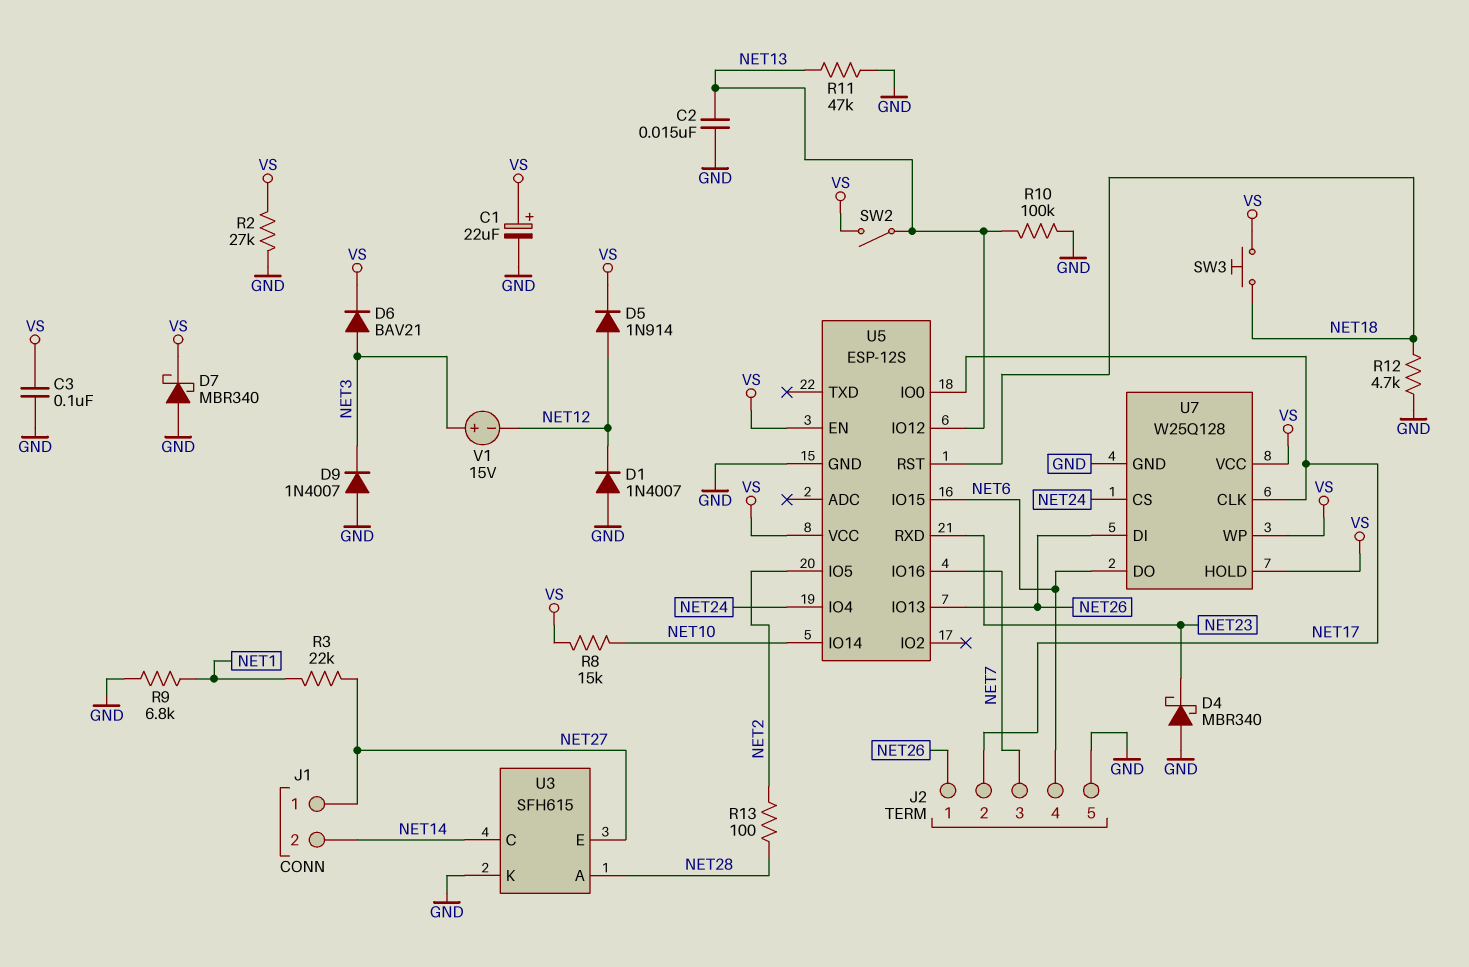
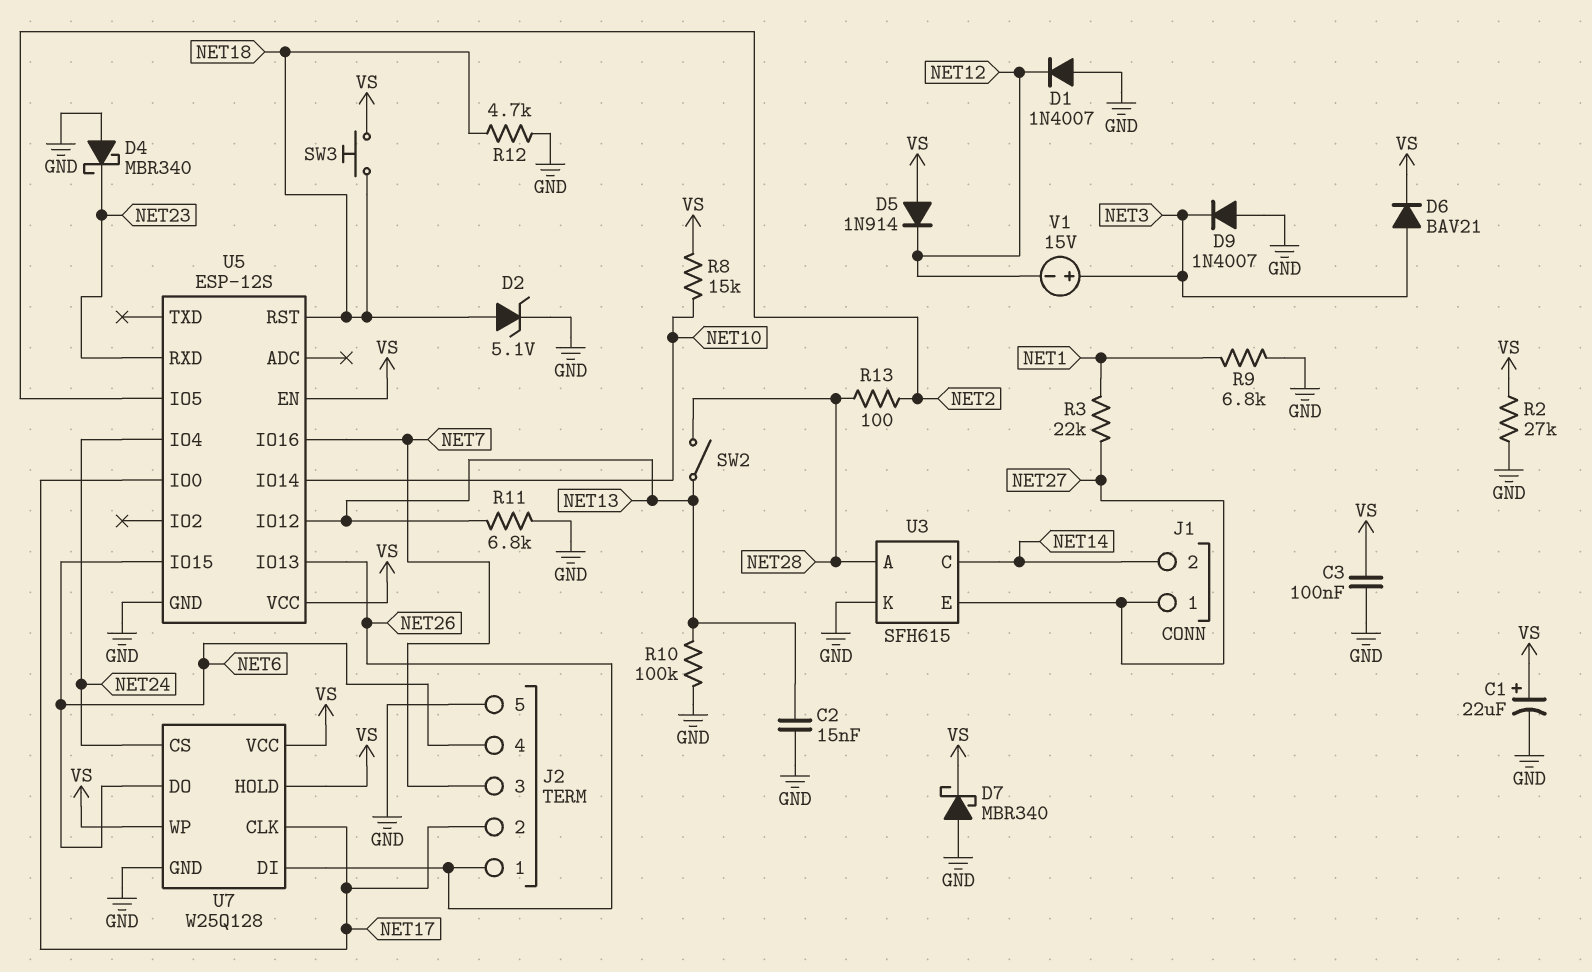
D2: none -> zener 5.1V (A NET18, K GND)
D5: diode 1N914 (A NET12, K VS) -> diode 1N914 (A VS, K NET12)
R11: 47k (GND, NET13) -> 6.8k (GND, NET13)
SW2: switch (NET13, VS) -> switch (NET13, NET28)

